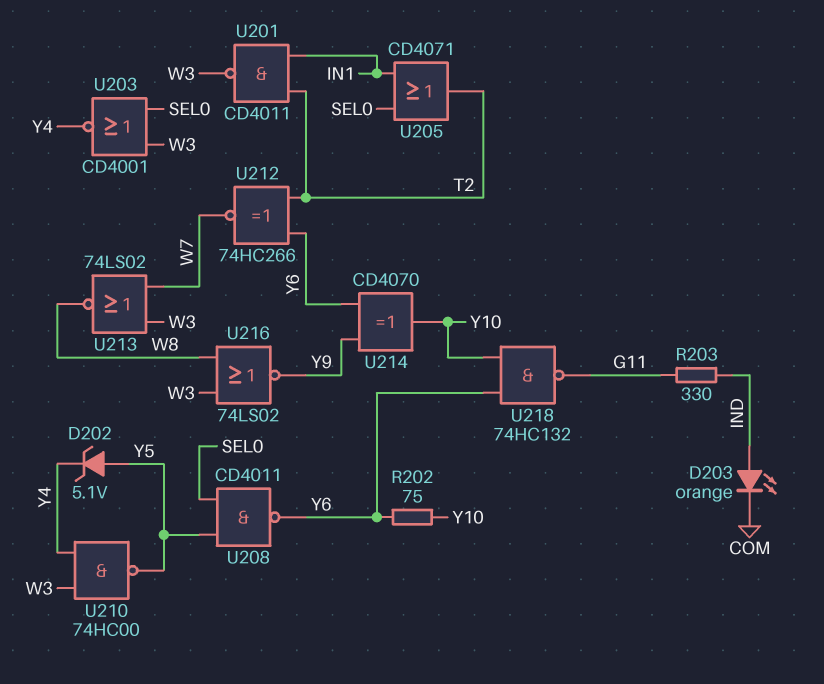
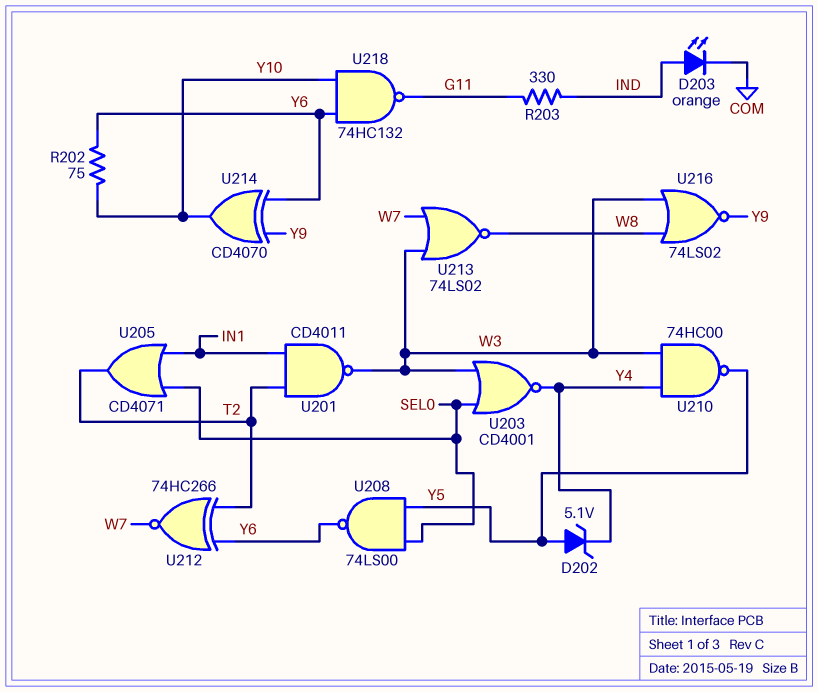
U208: NAND CD4011 (in SEL0, in Y5, out Y6) -> NAND 74LS00 (in SEL0, in Y5, out Y6)

